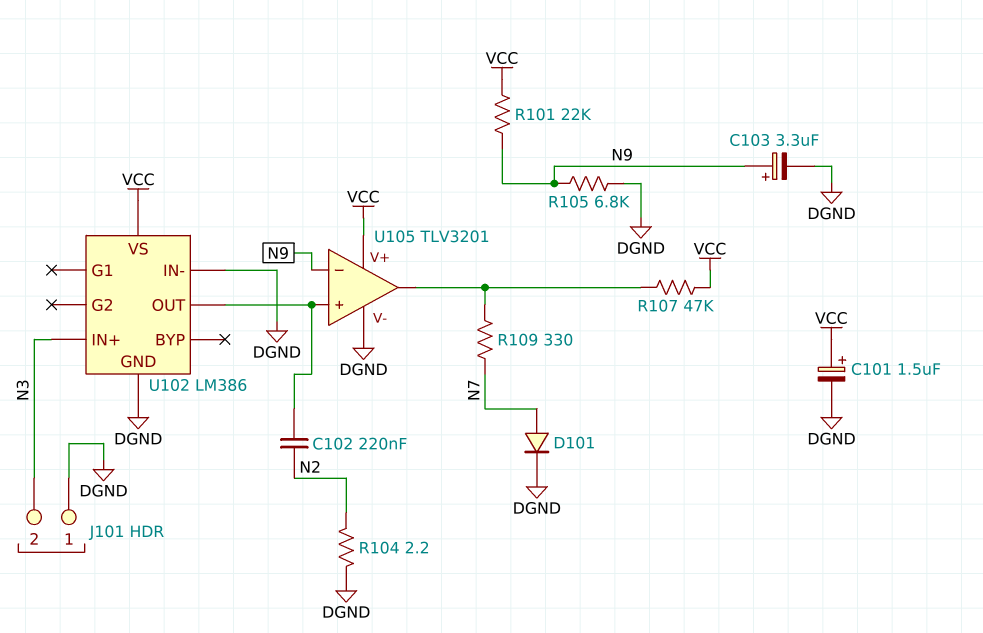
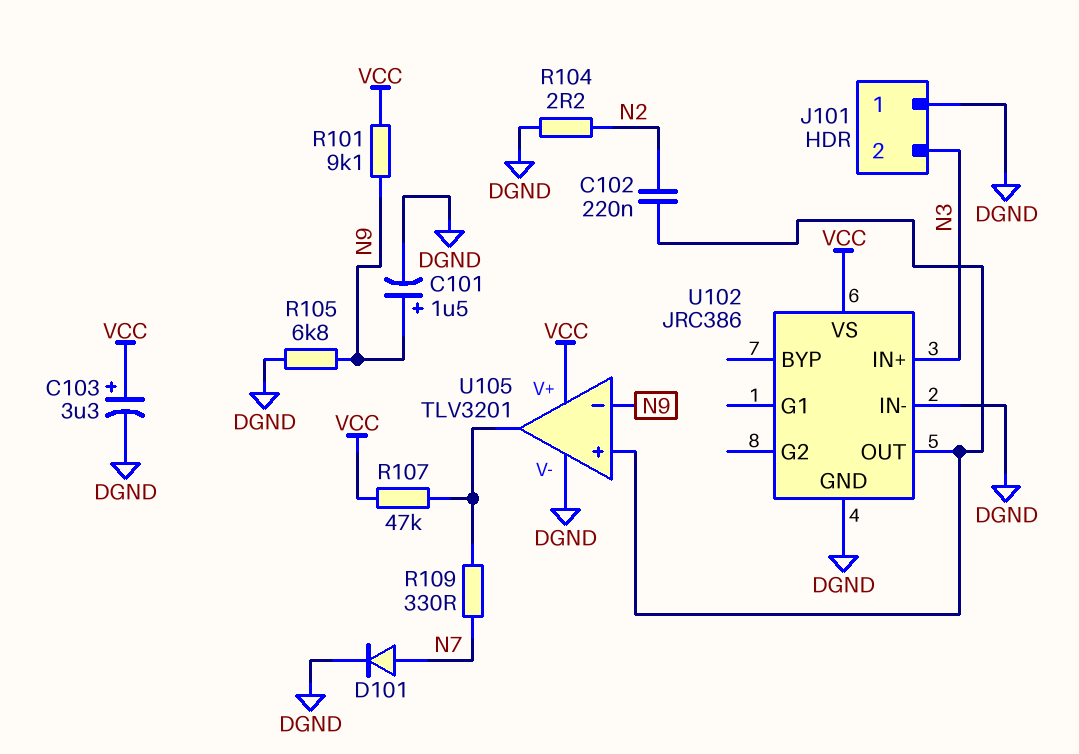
C101: 1.5uF (plus VCC, minus DGND) -> 1.5uF (plus N9, minus DGND)
C103: 3.3uF (plus N9, minus DGND) -> 3.3uF (plus VCC, minus DGND)
R101: 22k (N9, VCC) -> 9.1k (N9, VCC)
U102: LM386 -> JRC386

